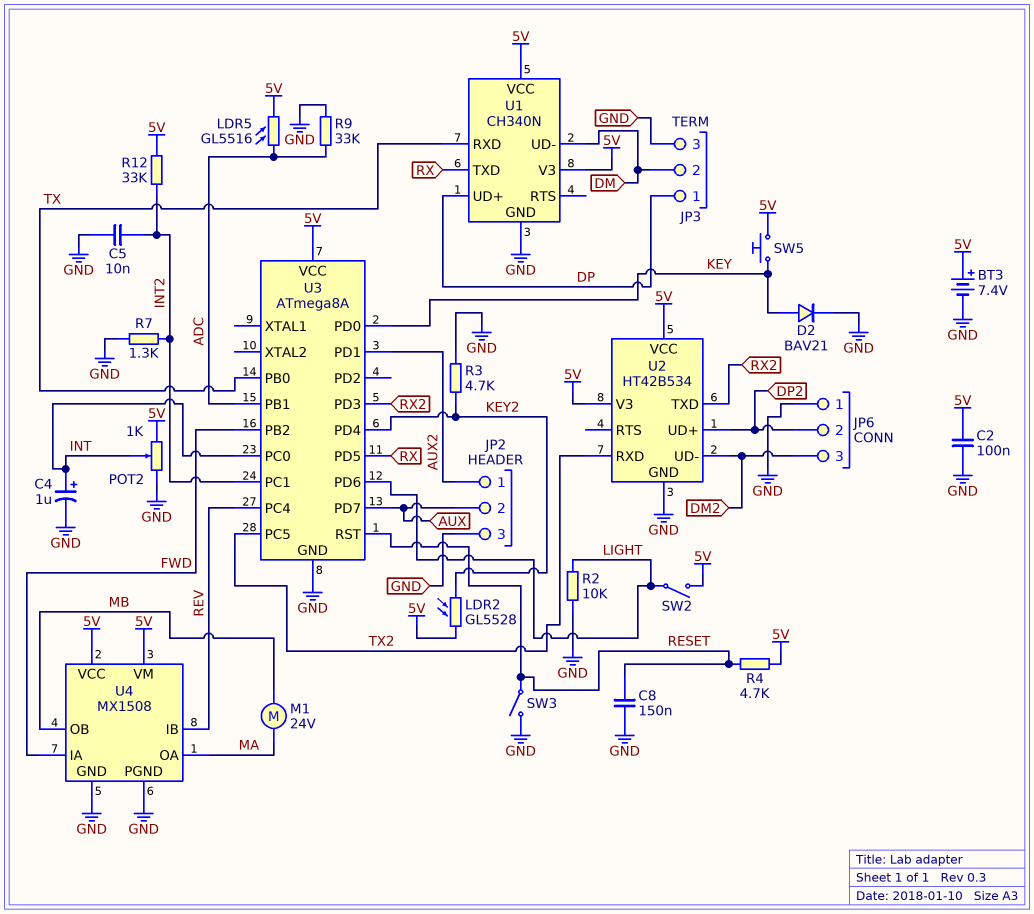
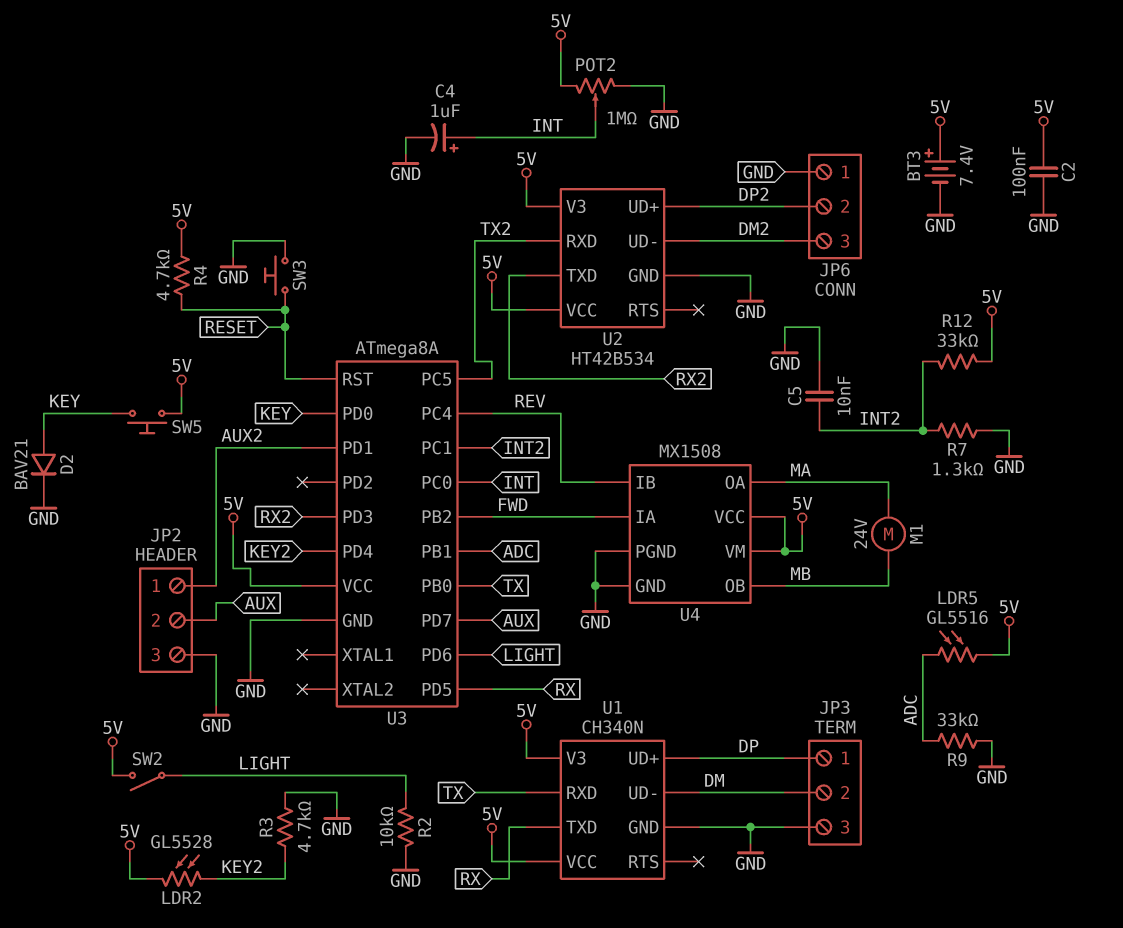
C8: 150nF (GND, RESET) -> none
POT2: 1k (5V, GND, wiper INT) -> 1M (5V, GND, wiper INT)
SW3: switch (GND, RESET) -> button (GND, RESET)

